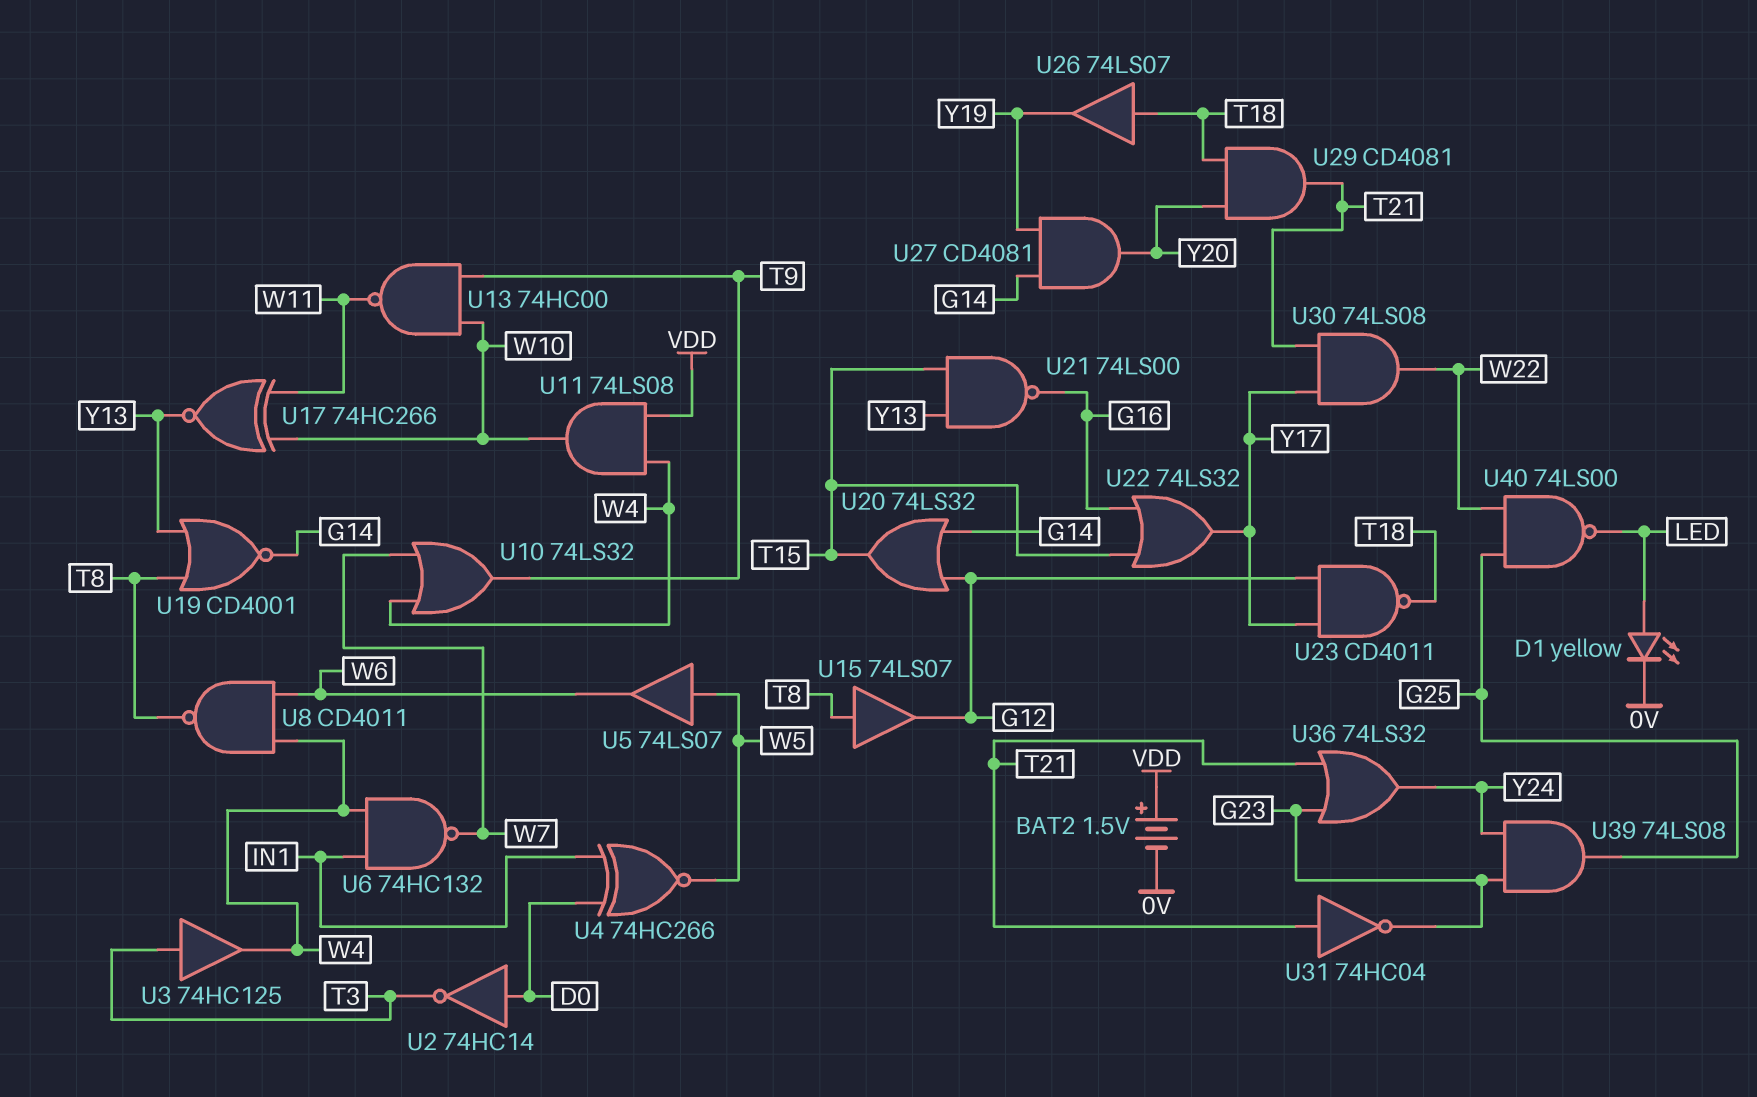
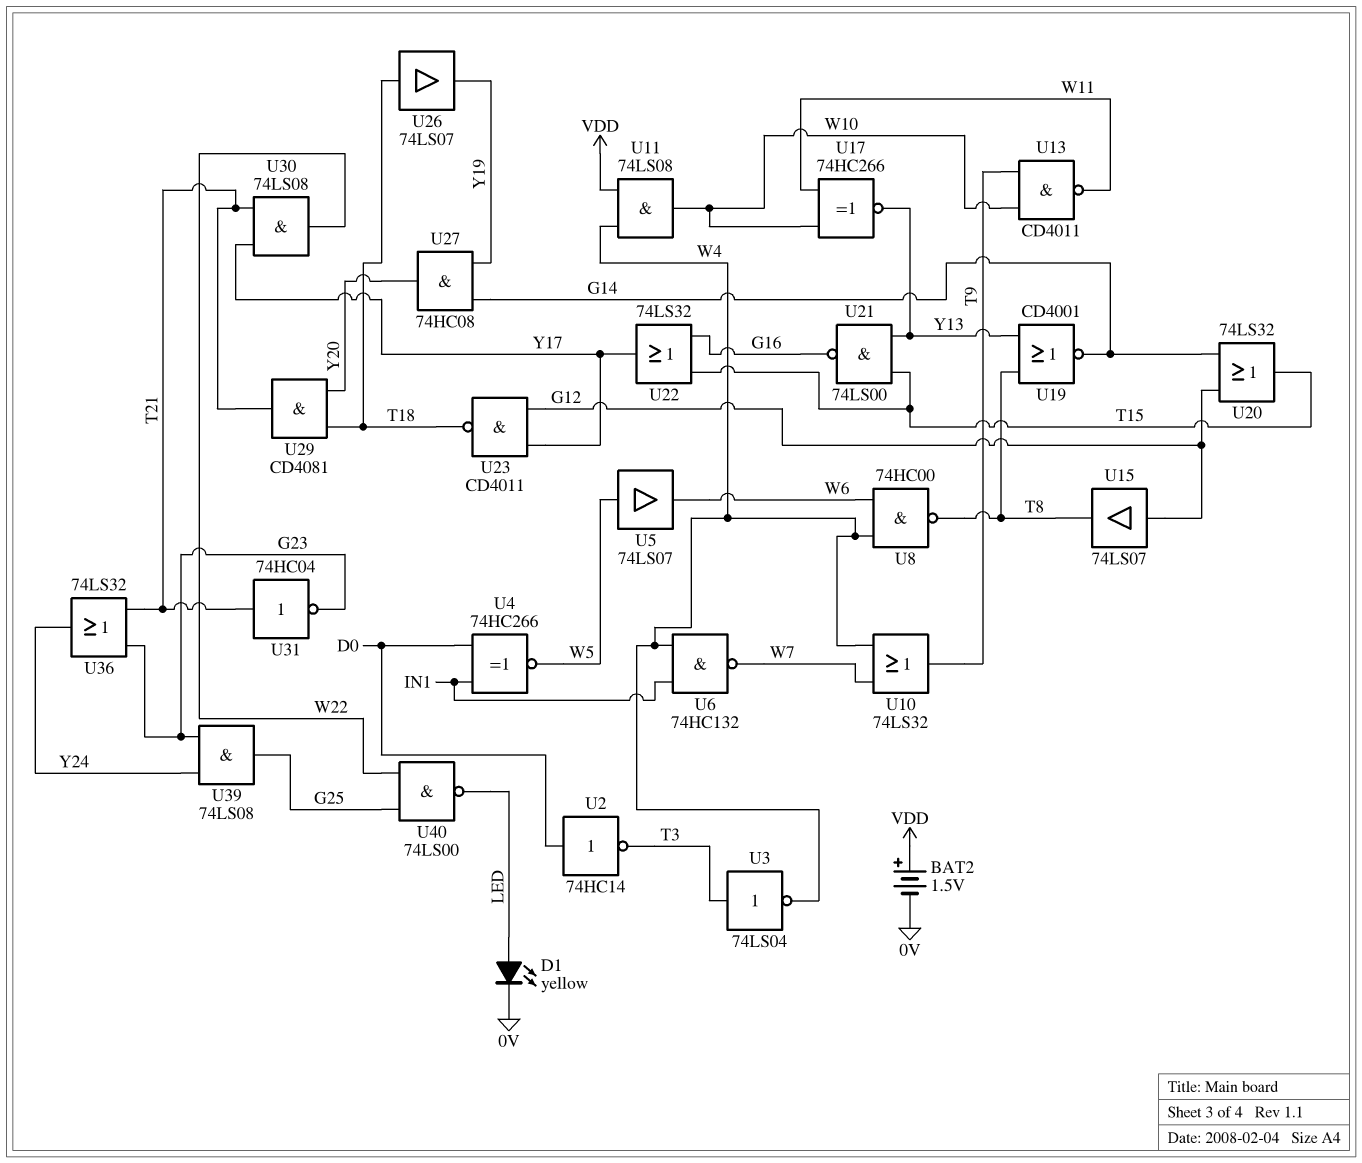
U3: buffer 74HC125 (in T3, out W4) -> NOT 74LS04 (in T3, out W4)
U8: NAND CD4011 (in W4, in W6, out T8) -> NAND 74HC00 (in W4, in W6, out T8)
U13: NAND 74HC00 (in T9, in W10, out W11) -> NAND CD4011 (in T9, in W10, out W11)
U15: buffer 74LS07 (in T8, out G12) -> buffer 74LS07 (in G12, out T8)
U27: AND CD4081 (in G14, in Y19, out Y20) -> AND 74HC08 (in G14, in Y19, out Y20)

